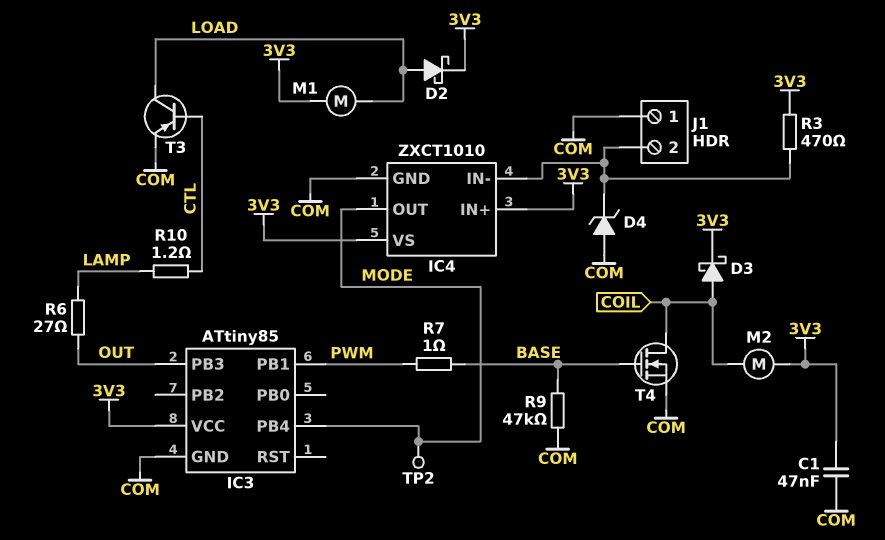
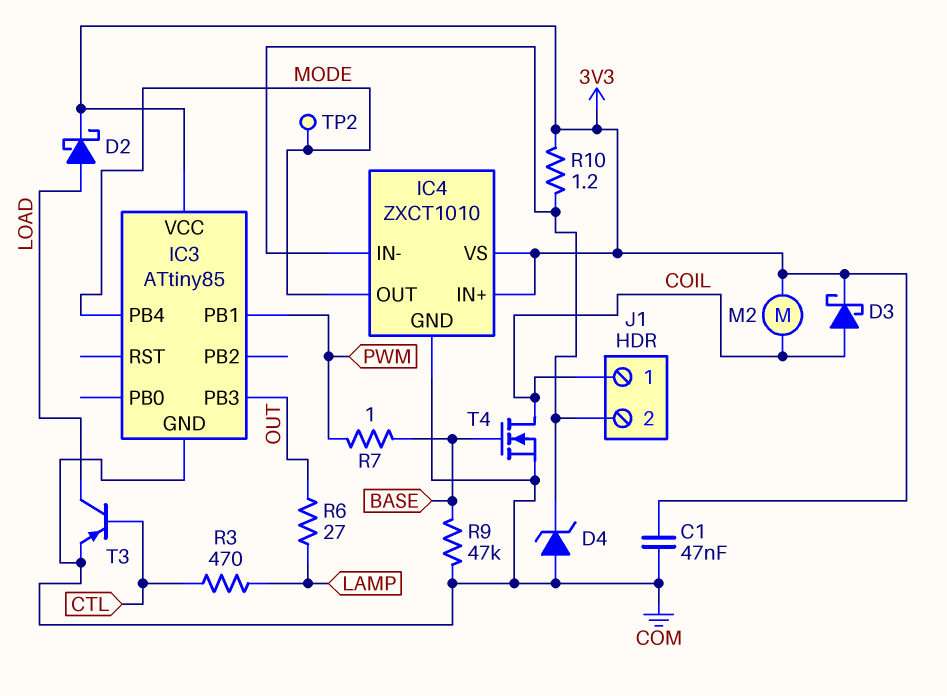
J1 pin 1: COM -> COIL
M1: motor (3V3, LOAD) -> none
R3: 470 (3V3, IC4/IN-) -> 470 (CTL, LAMP)
R10: 1.2 (CTL, LAMP) -> 1.2 (3V3, IC4/IN-)

